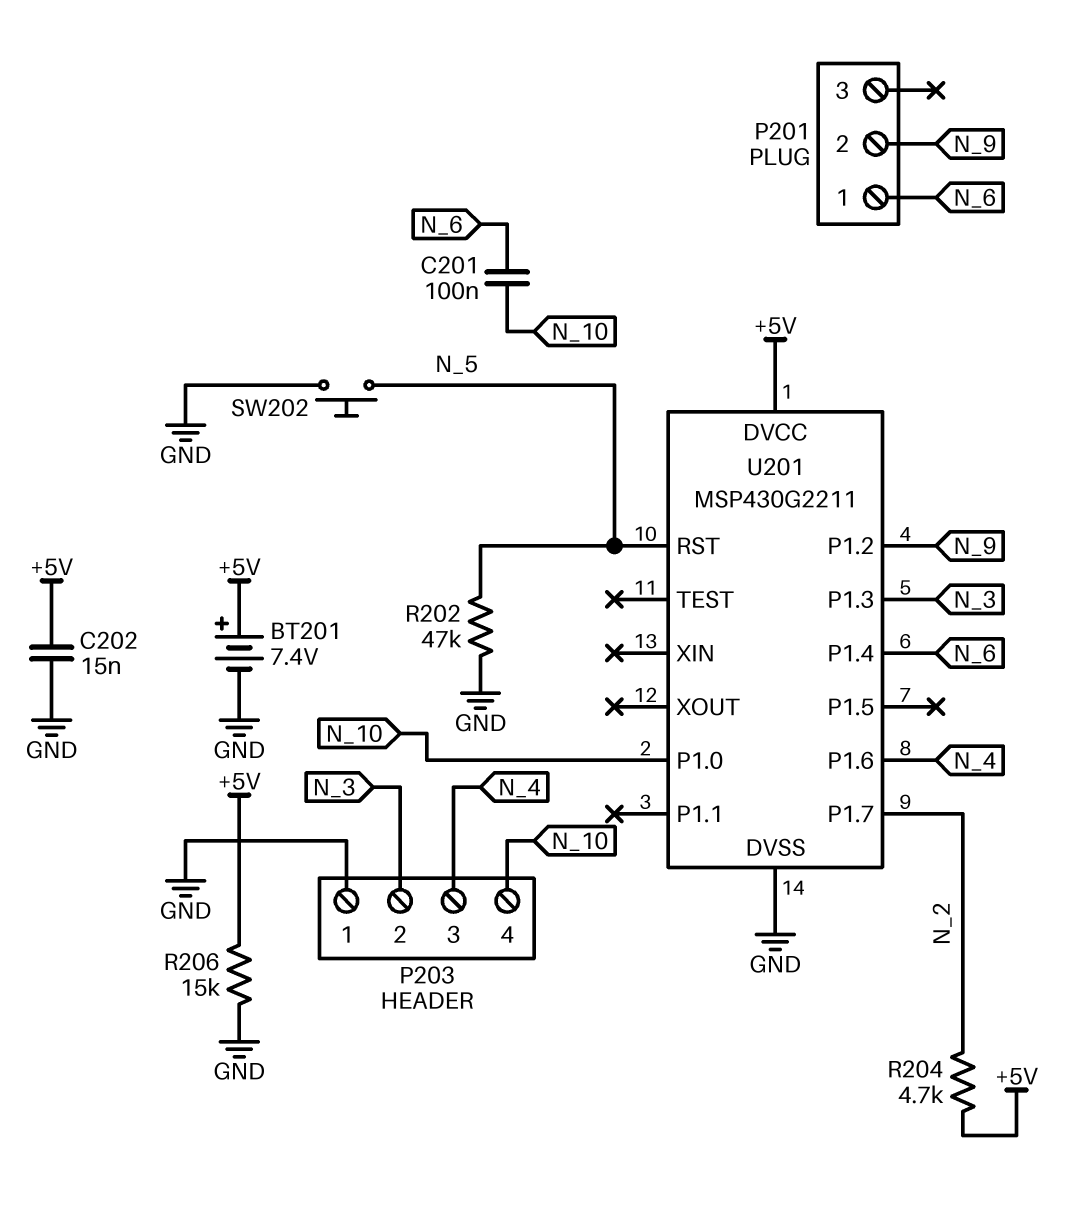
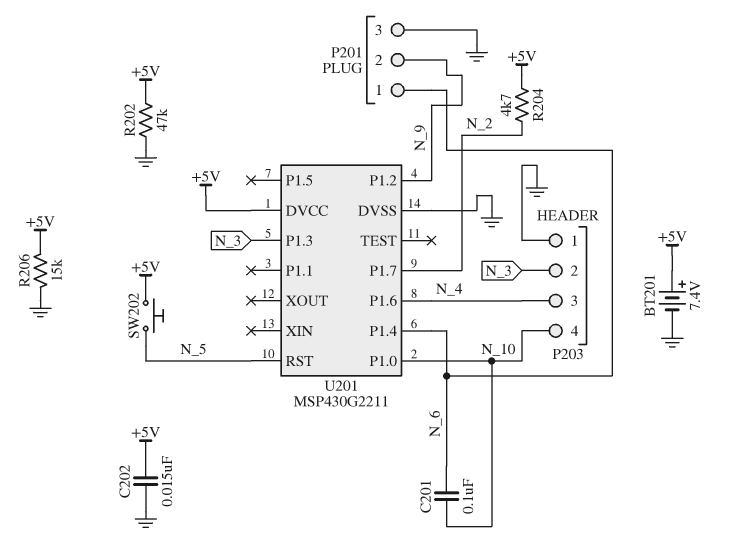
P201 pin 3: none -> GND
R202: 47k (GND, N_5) -> 47k (+5V, GND)
SW202: button (GND, N_5) -> button (+5V, N_5)

